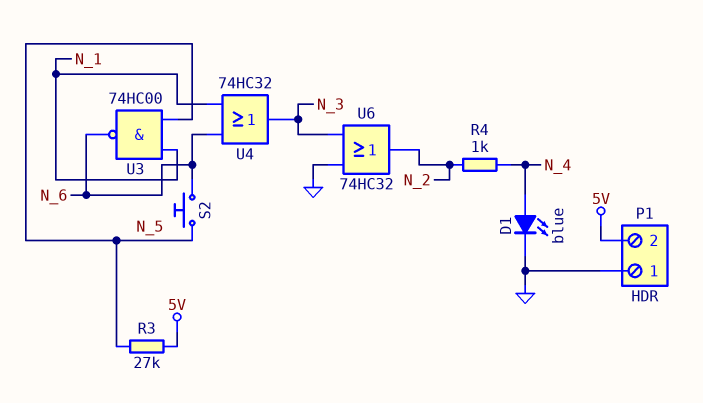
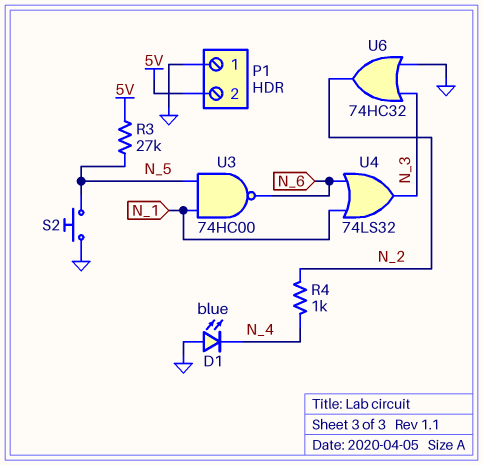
D1: LED blue (A N_4, K GND) -> LED blue (A GND, K N_4)
S2: button (N_5, N_6) -> button (GND, N_5)
U4: OR 74HC32 (in N_1, in N_6, out N_3) -> OR 74LS32 (in N_1, in N_6, out N_3)

